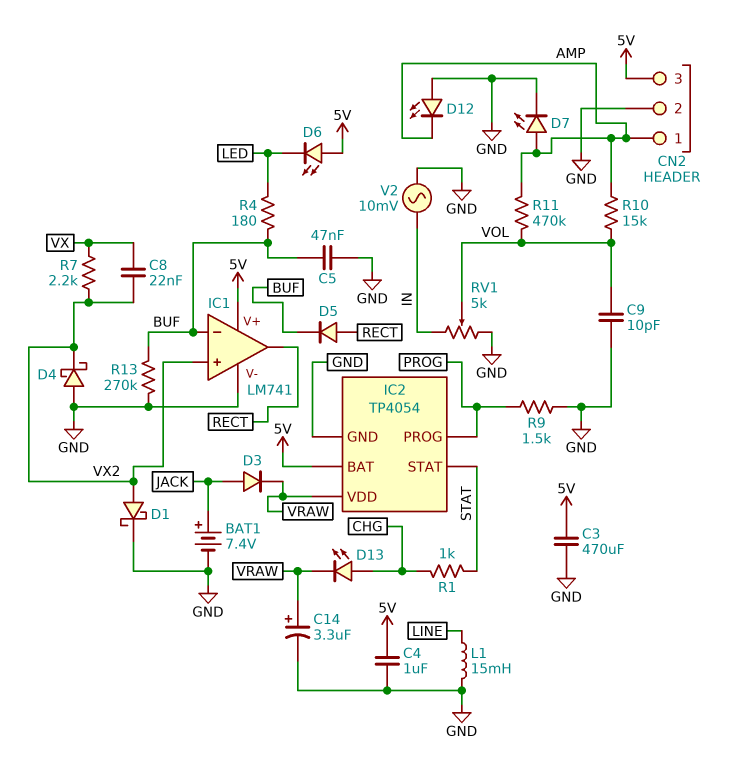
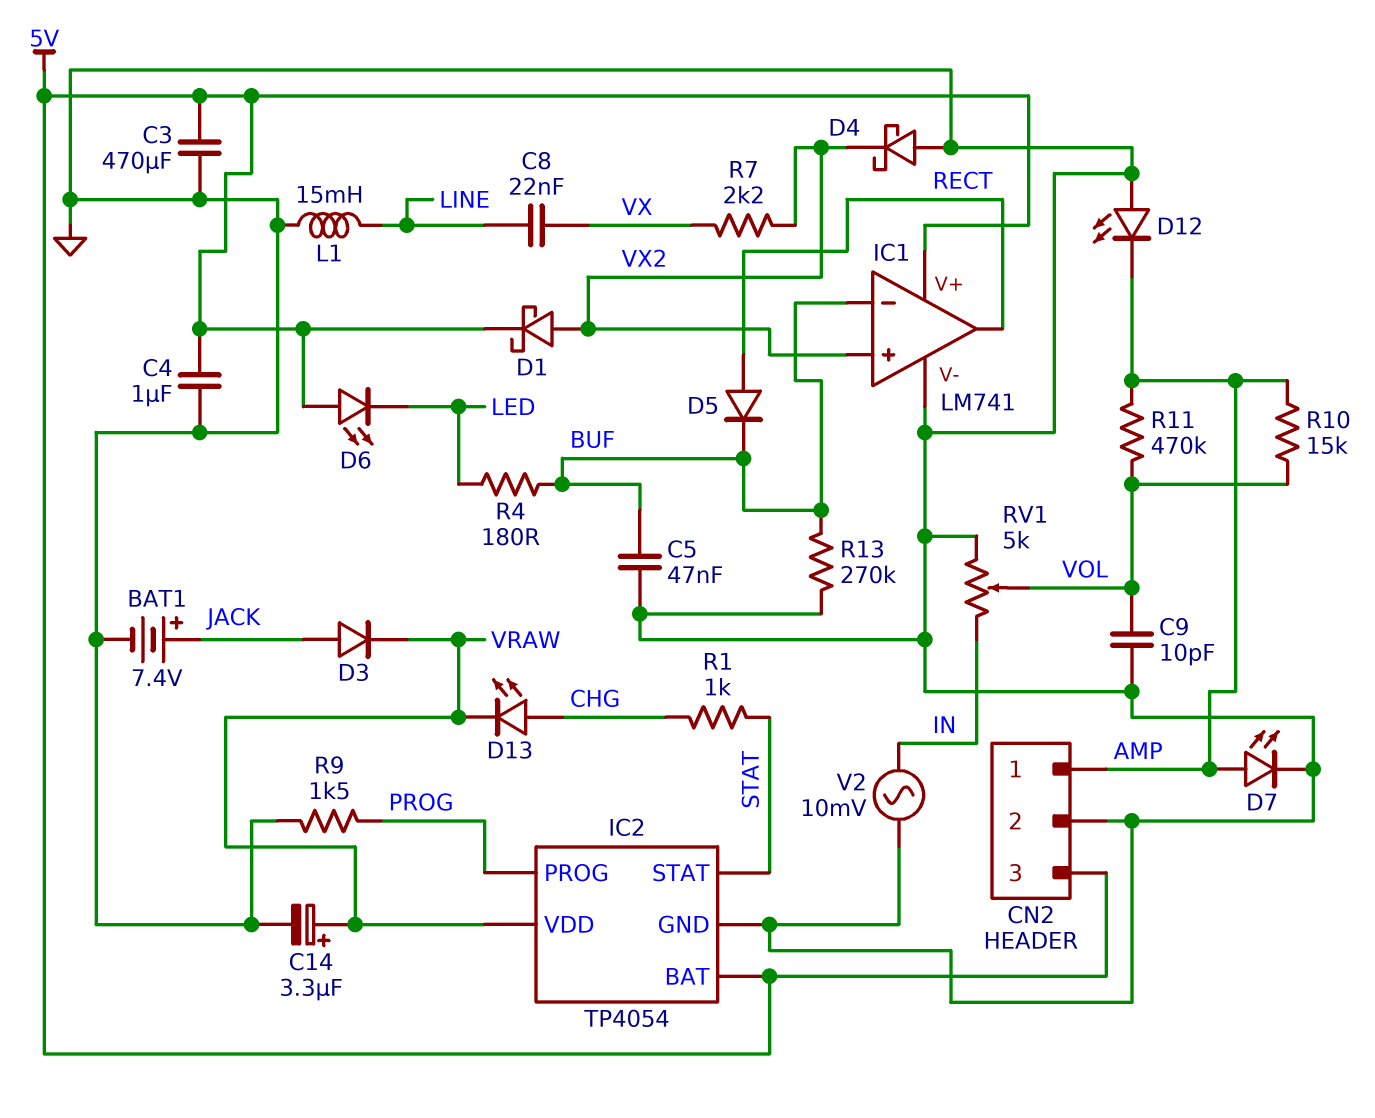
C8: 22nF (VX, VX2) -> 22nF (LINE, VX)
D1: schottky (A VX2, K GND) -> schottky (A VX2, K 5V)

